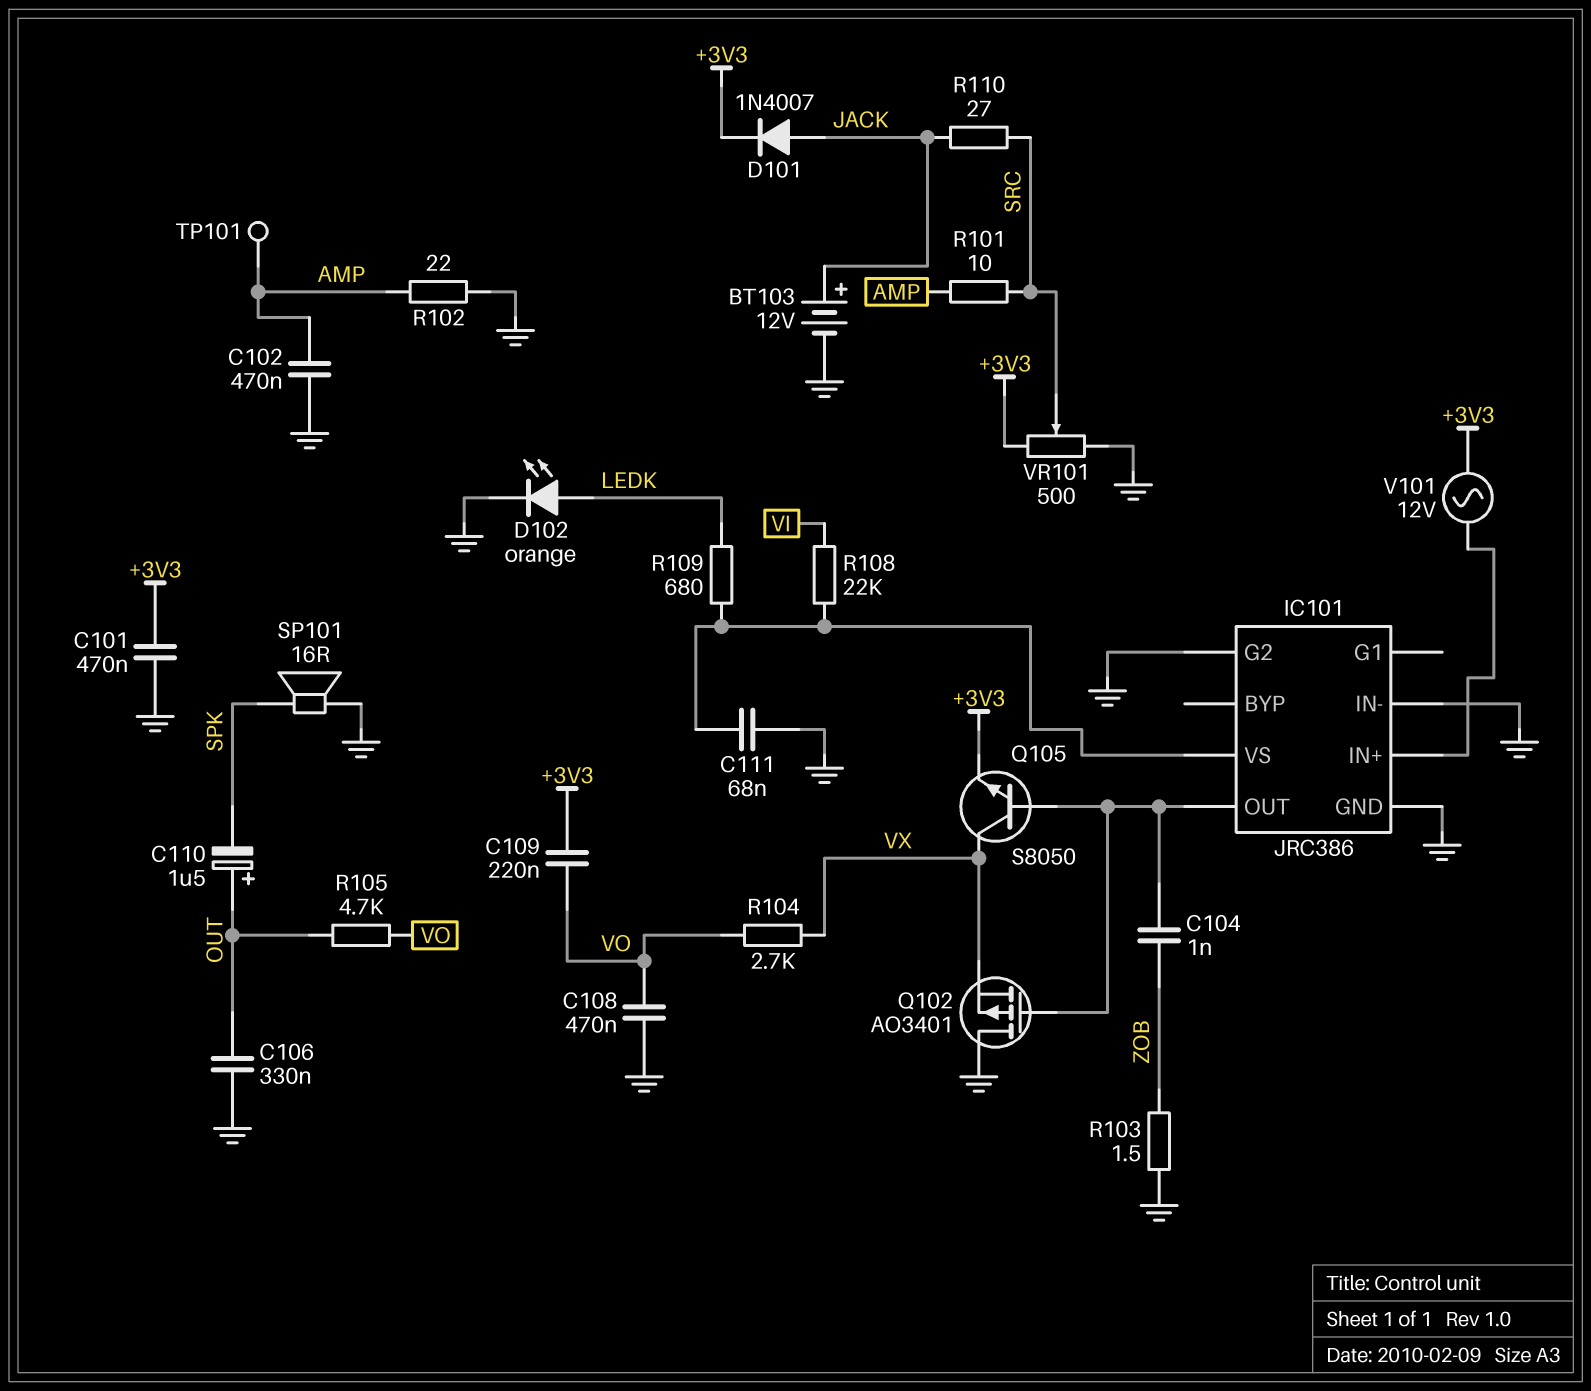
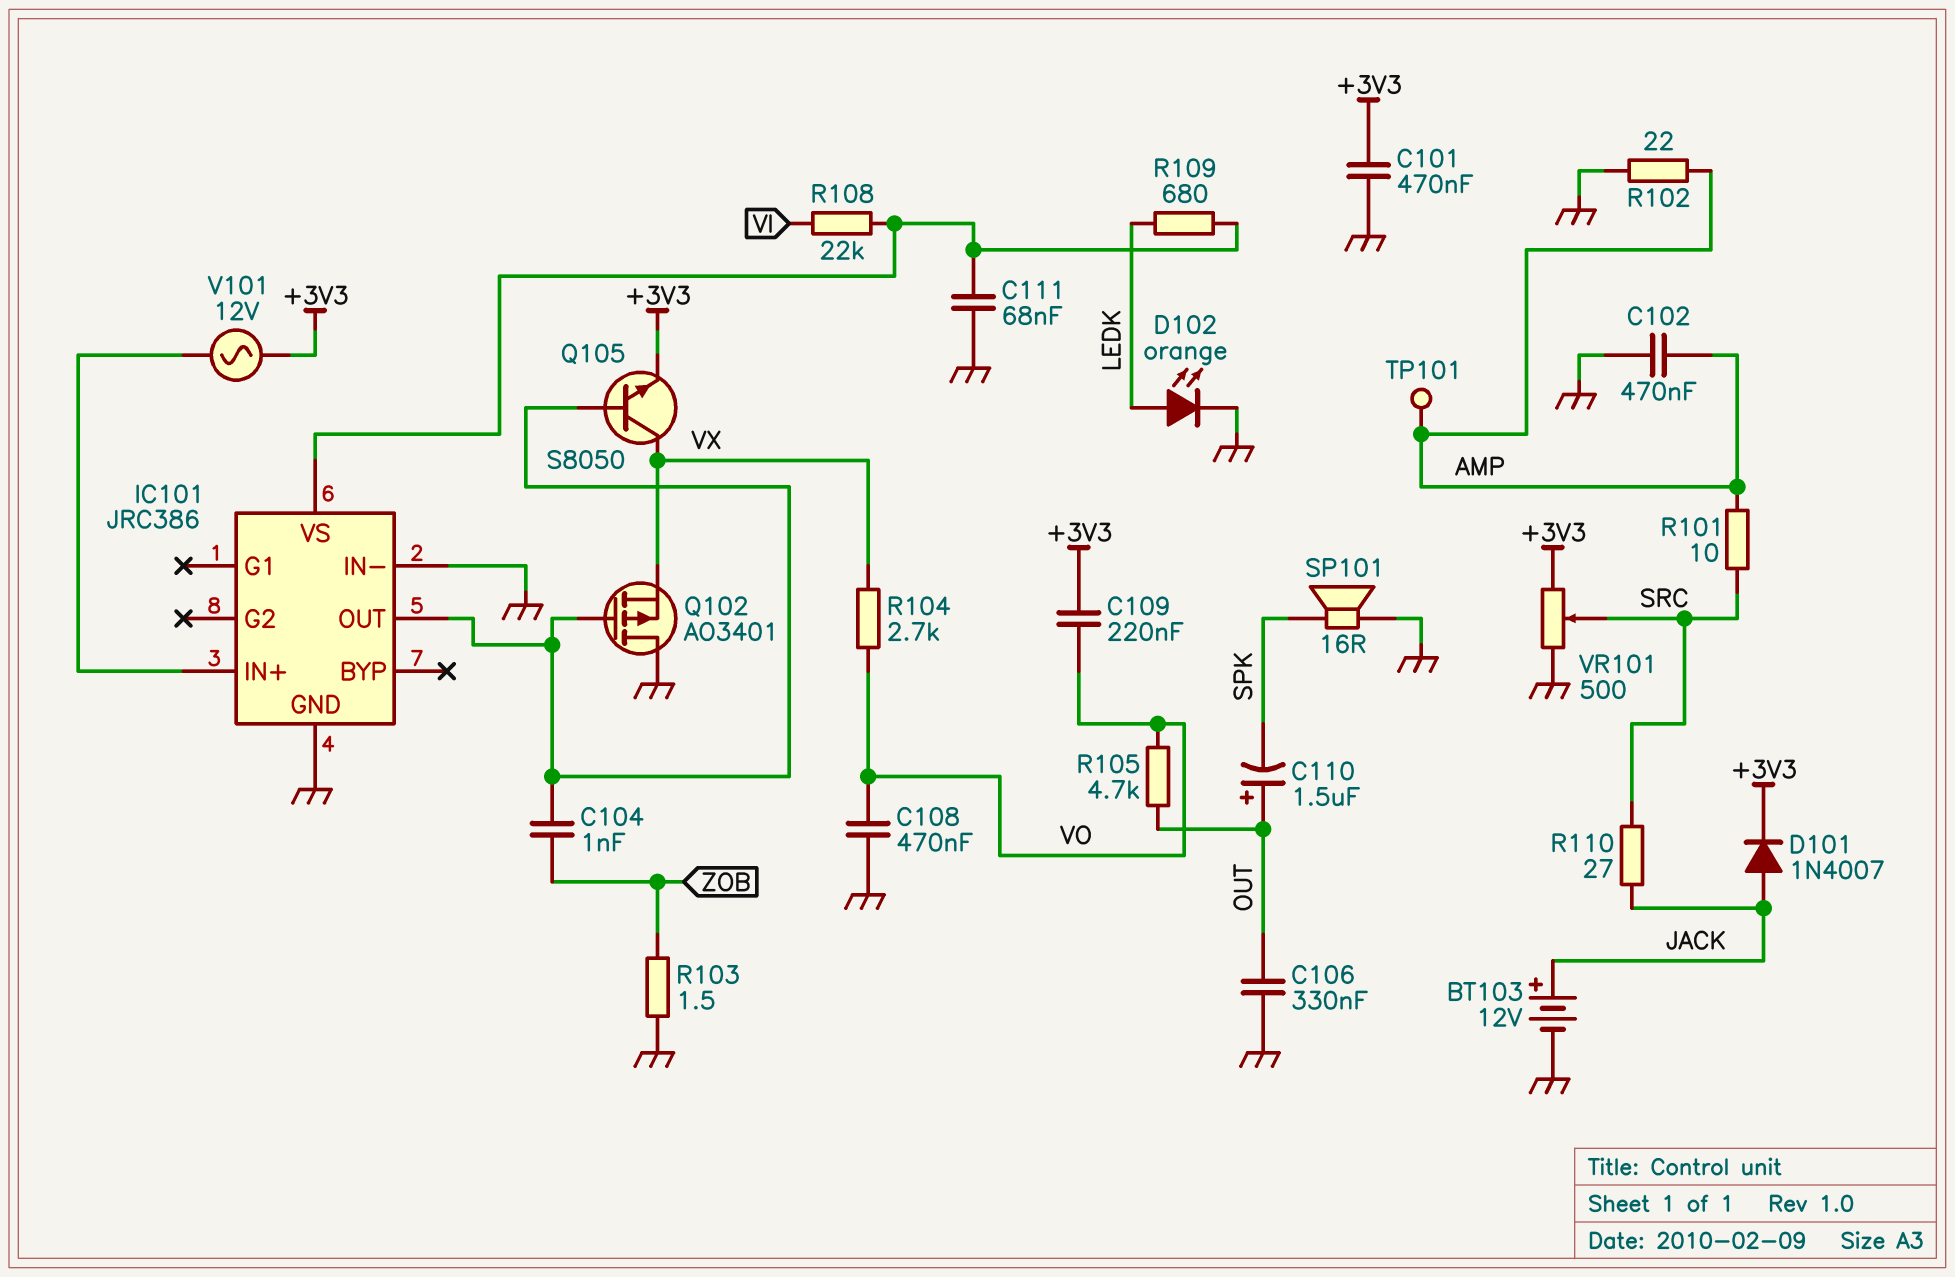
IC101 pin G2: GND -> none

